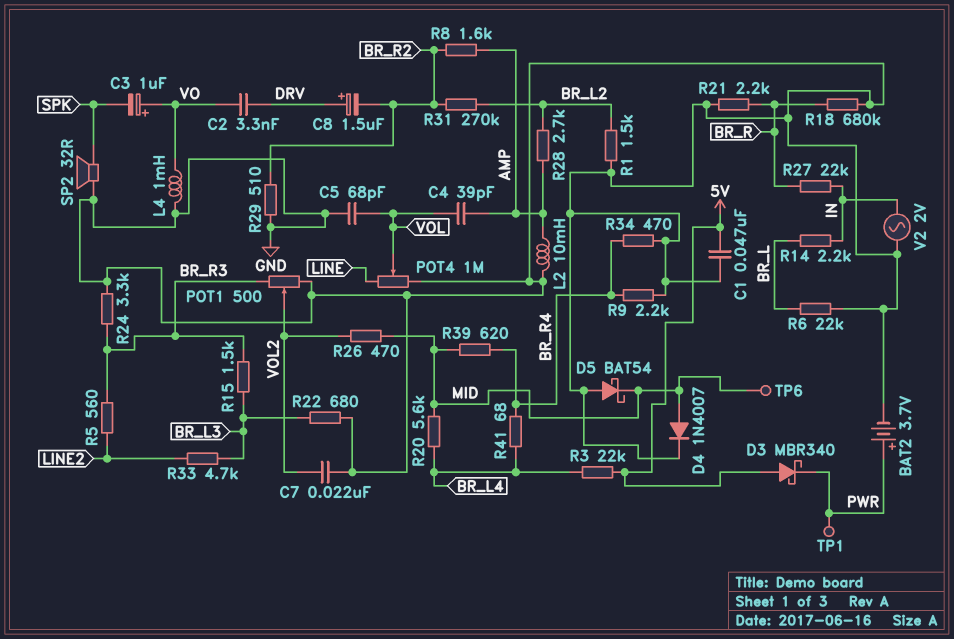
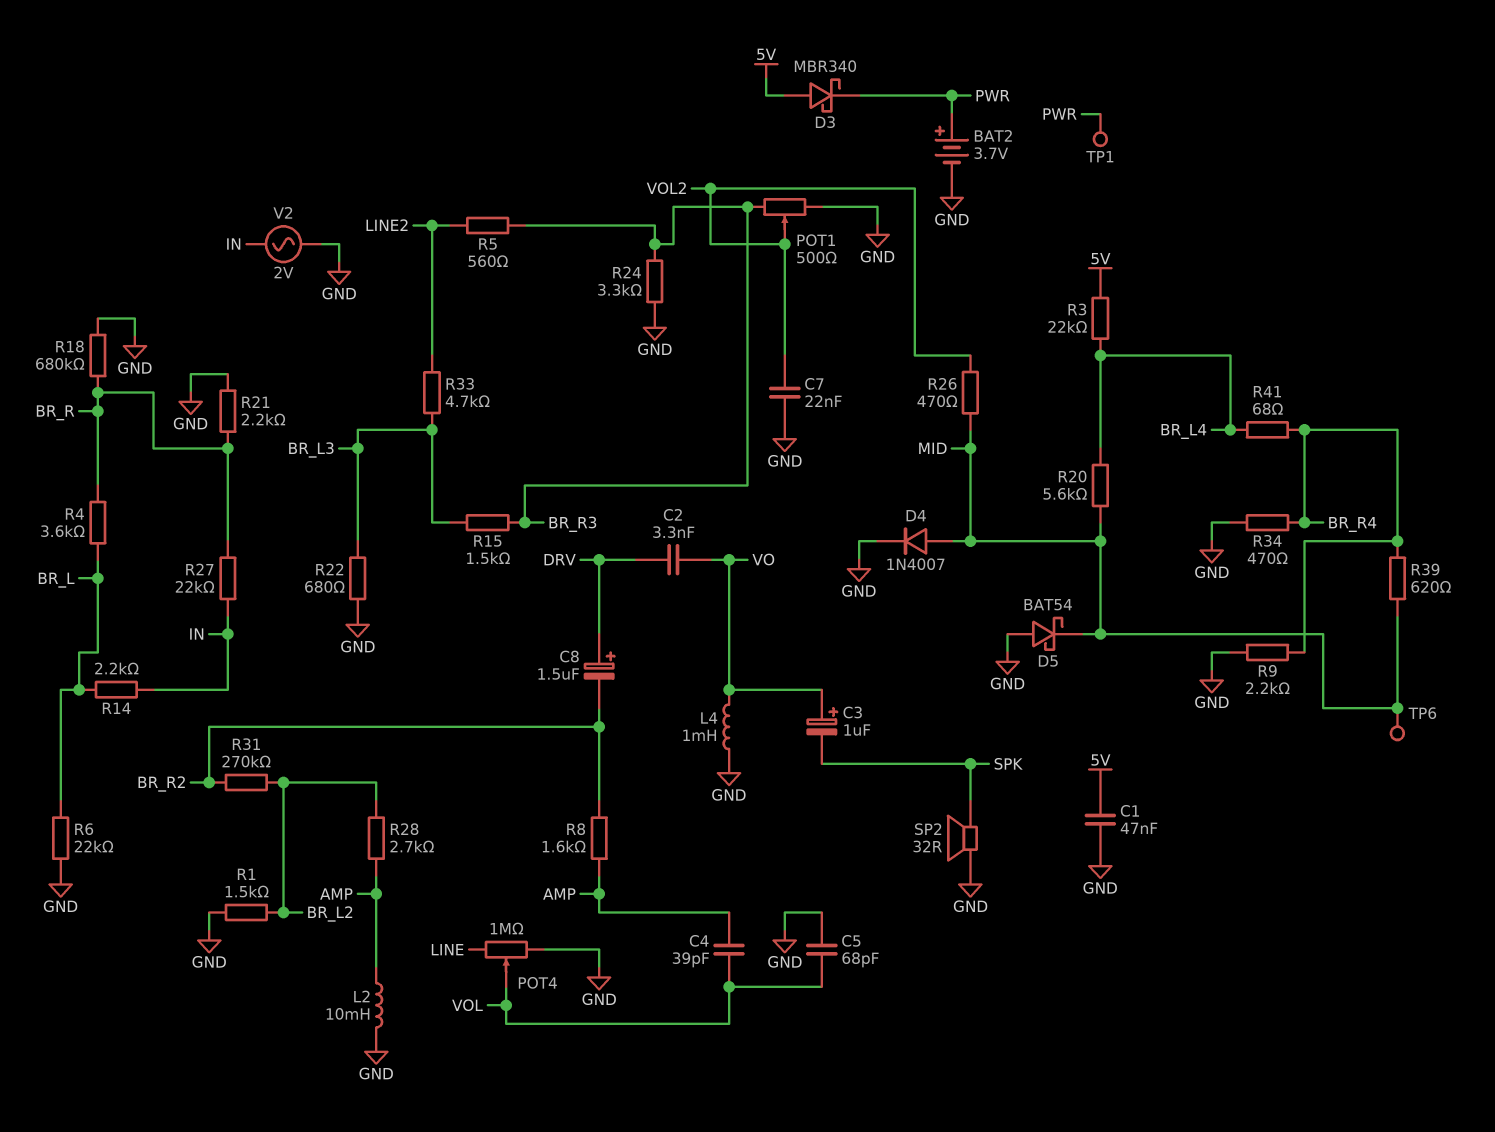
R4: none -> 3.6k (BR_L, BR_R)
R29: 510 (BR_R2, GND) -> none

